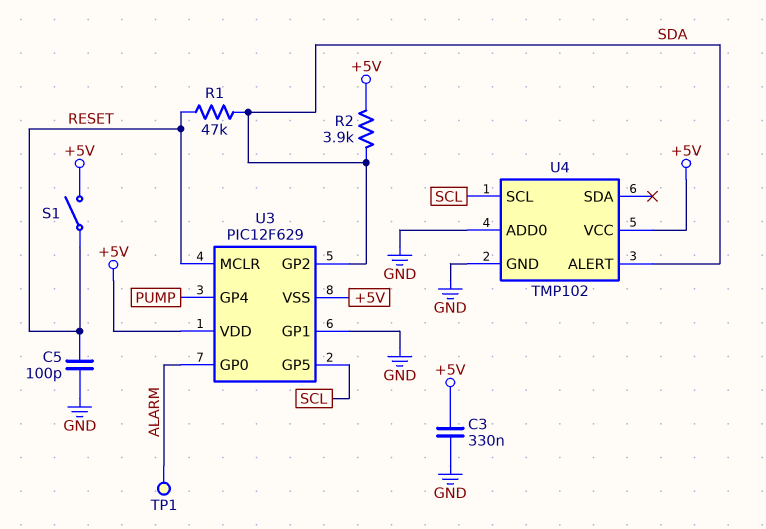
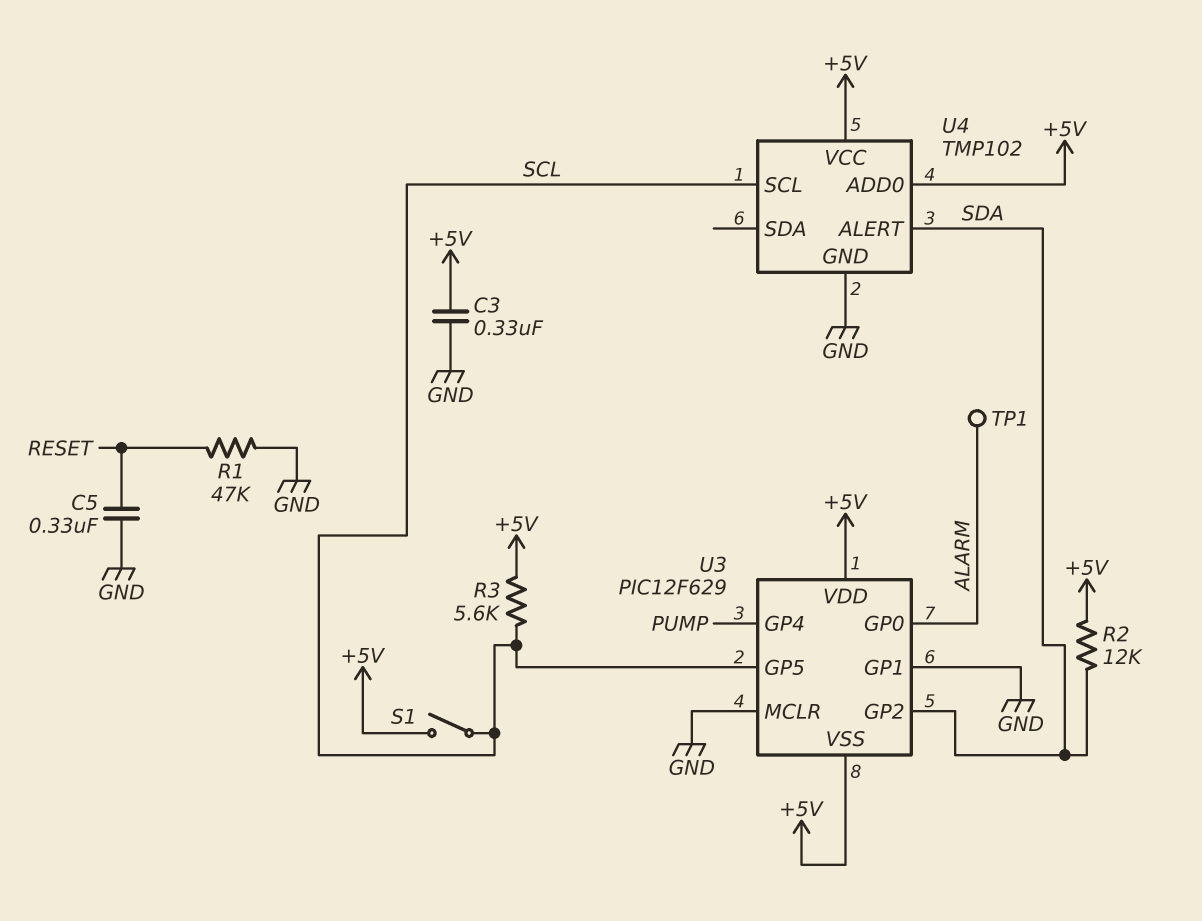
C5: 100pF (GND, RESET) -> 330nF (GND, RESET)
R1: 47k (RESET, SDA) -> 47k (GND, RESET)
R2: 3.9k (+5V, SDA) -> 12k (+5V, SDA)
R3: none -> 5.6k (+5V, SCL)
S1: switch (+5V, RESET) -> switch (+5V, SCL)
U3 pin MCLR: RESET -> GND
U4 pin ADD0: GND -> +5V

